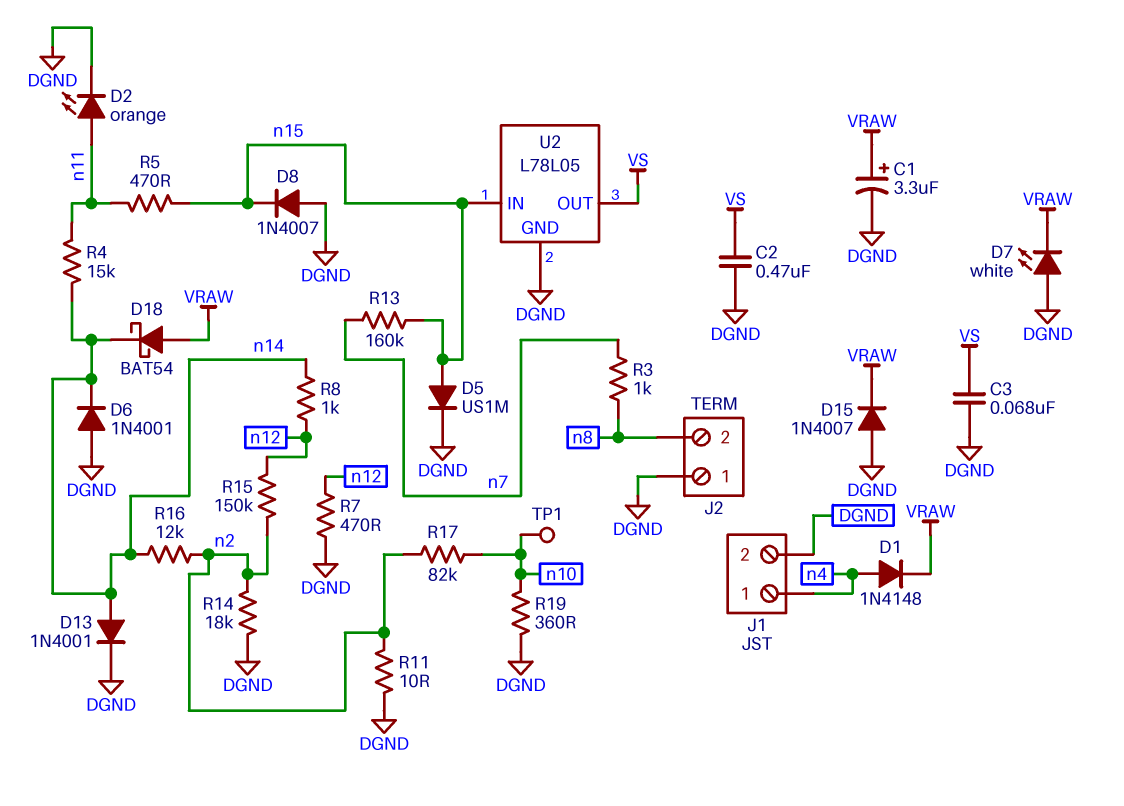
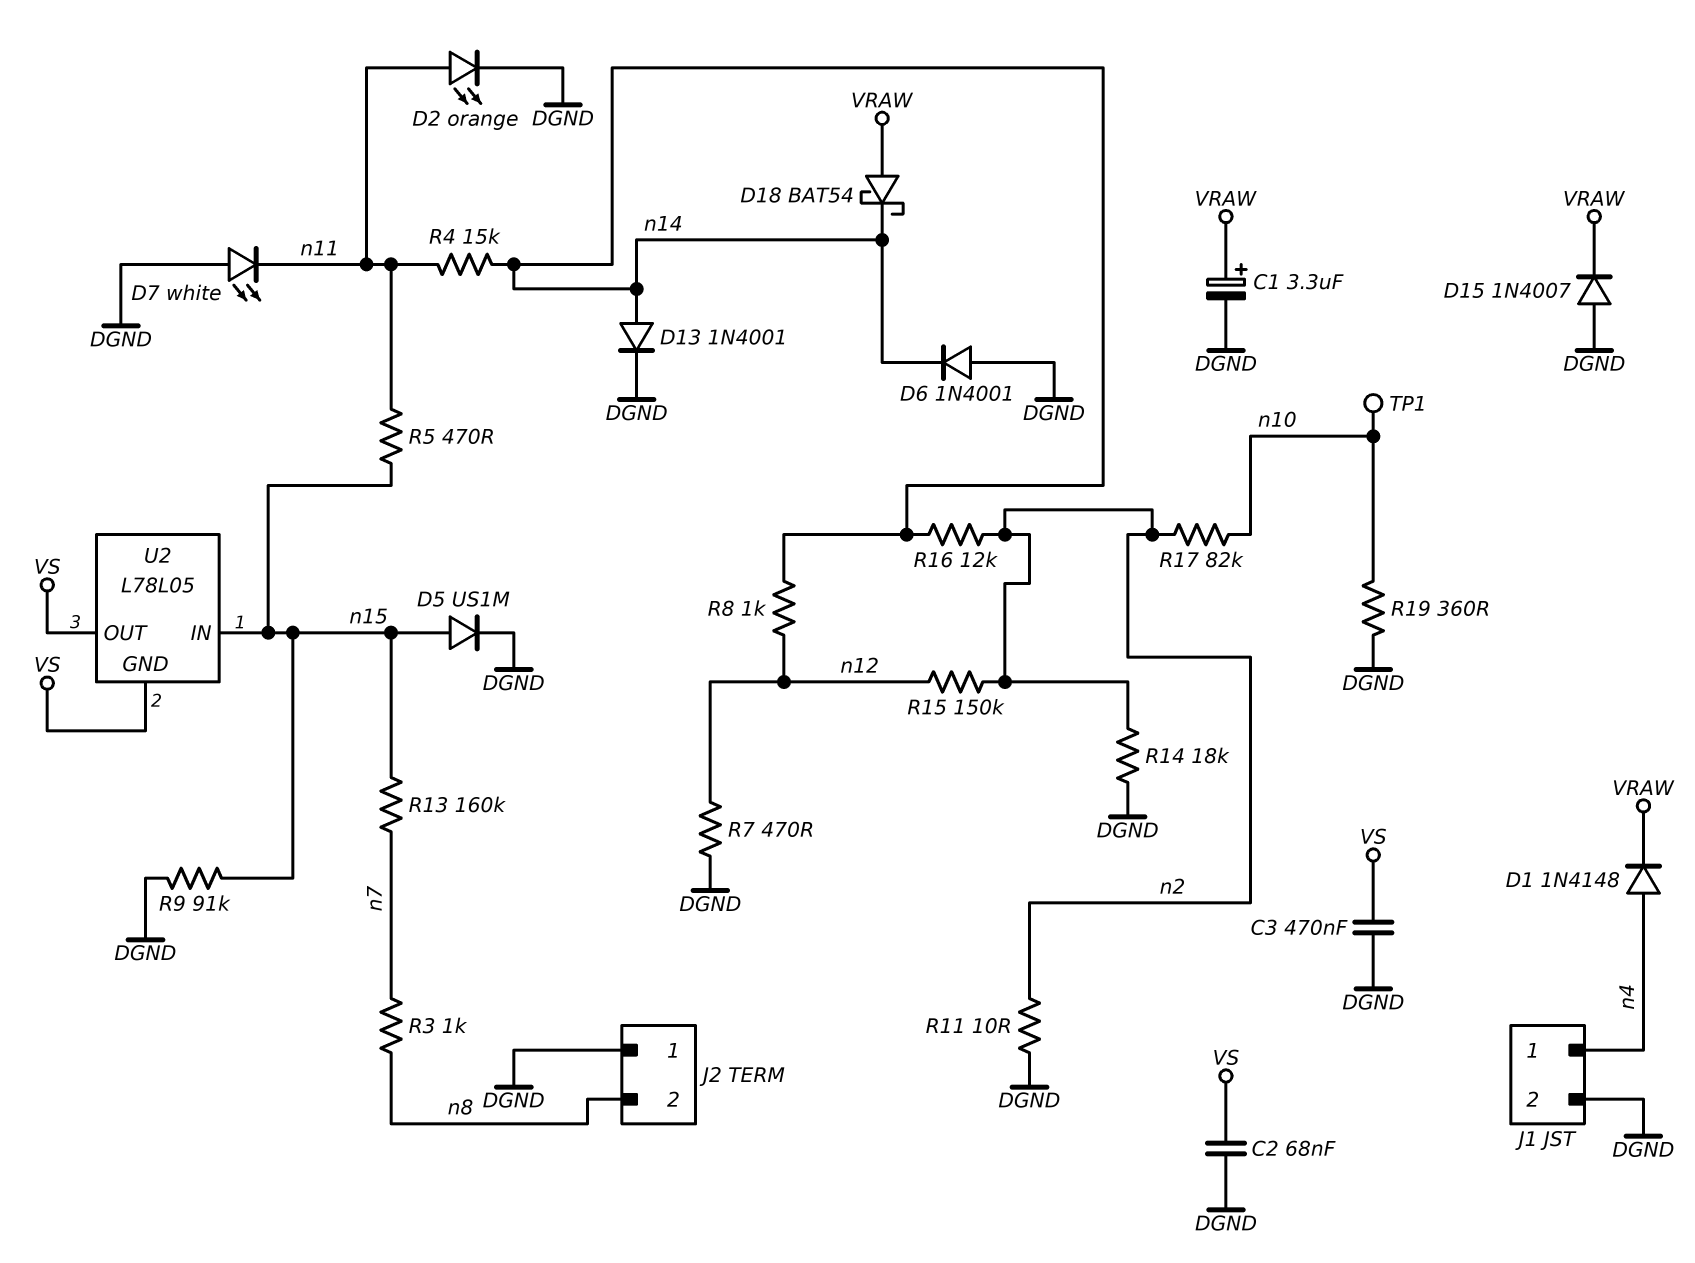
C2: 470nF (DGND, VS) -> 68nF (DGND, VS)
C3: 68nF (DGND, VS) -> 470nF (DGND, VS)
D7: LED white (A DGND, K VRAW) -> LED white (A DGND, K n11)
D8: diode 1N4007 (A DGND, K n15) -> none
R9: none -> 91k (DGND, n15)
U2 pin GND: DGND -> VS

